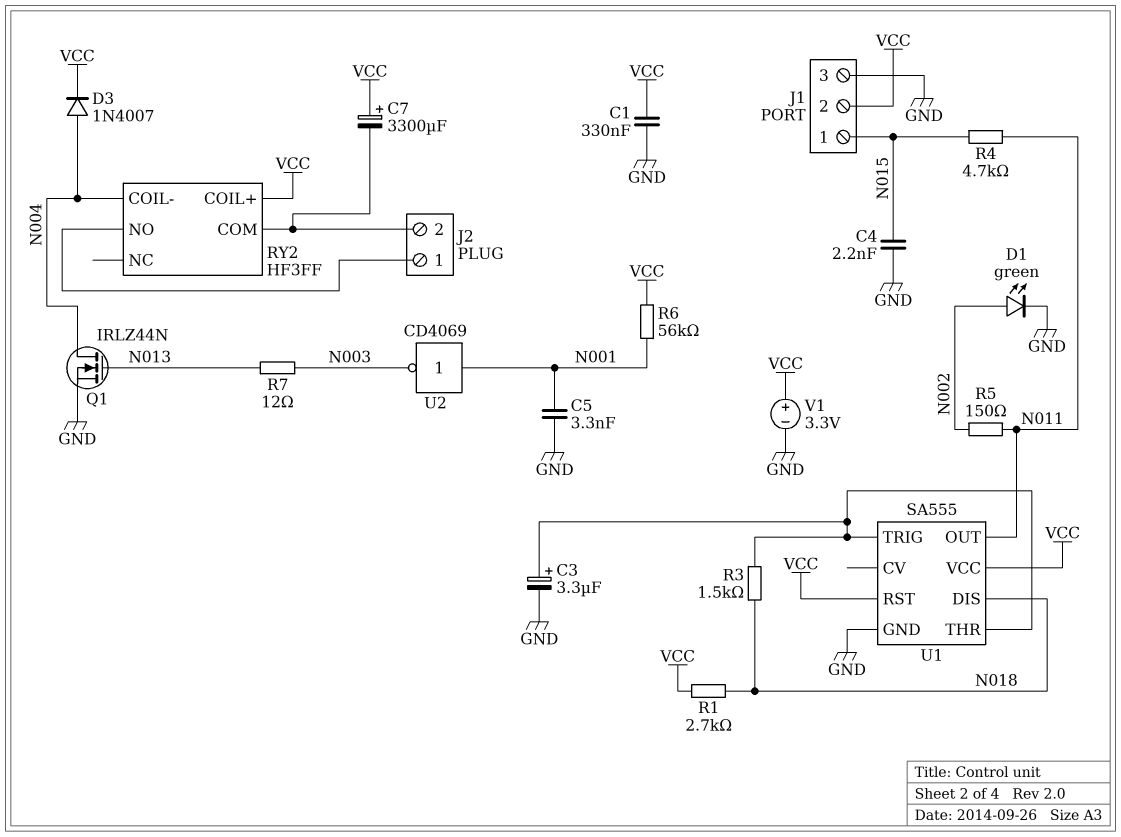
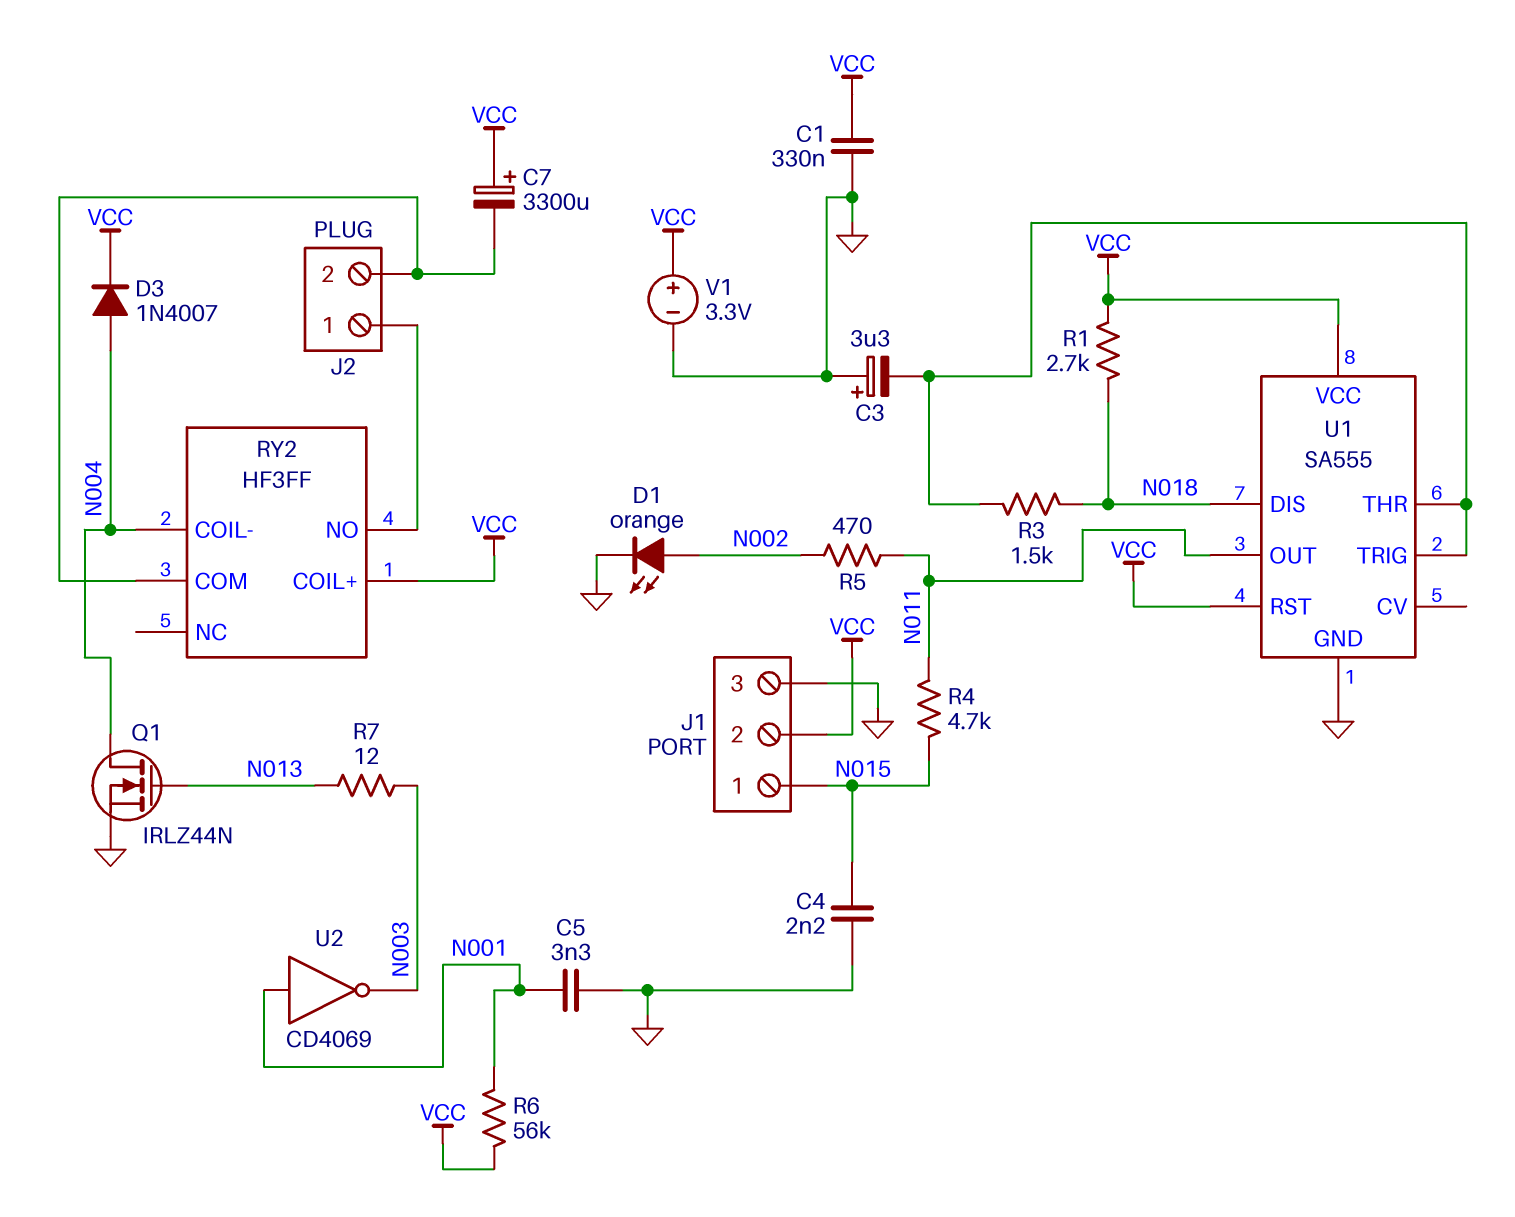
C3: 3.3uF (plus U1/THR, minus GND) -> 3.3uF (plus GND, minus U1/THR)
D1: LED green (A N002, K GND) -> LED orange (A N002, K GND)
R5: 150 (N002, N011) -> 470 (N002, N011)

